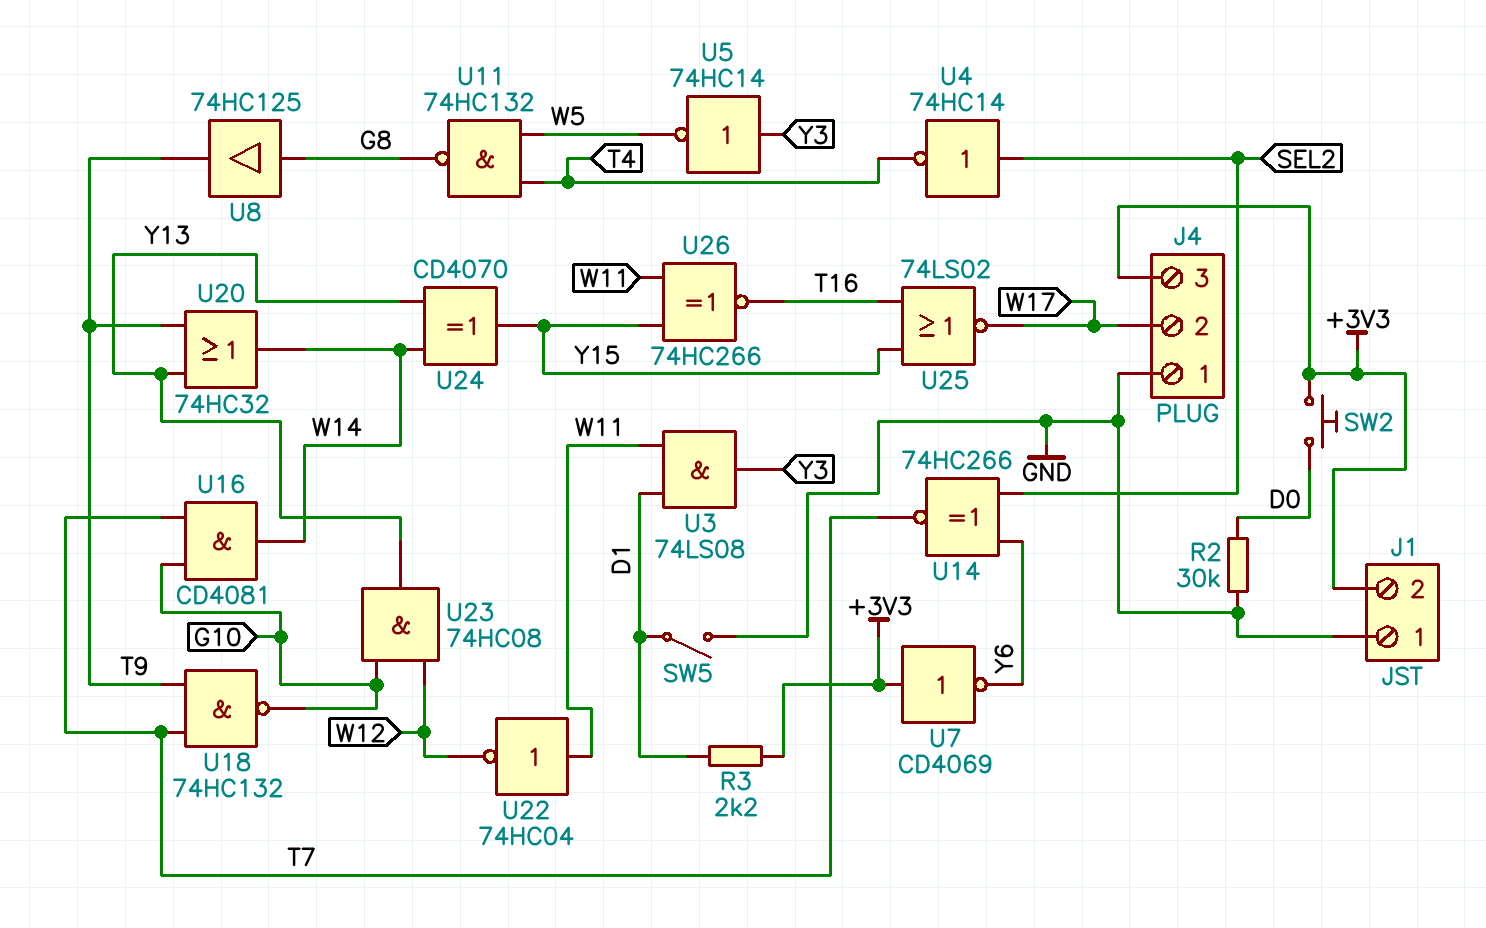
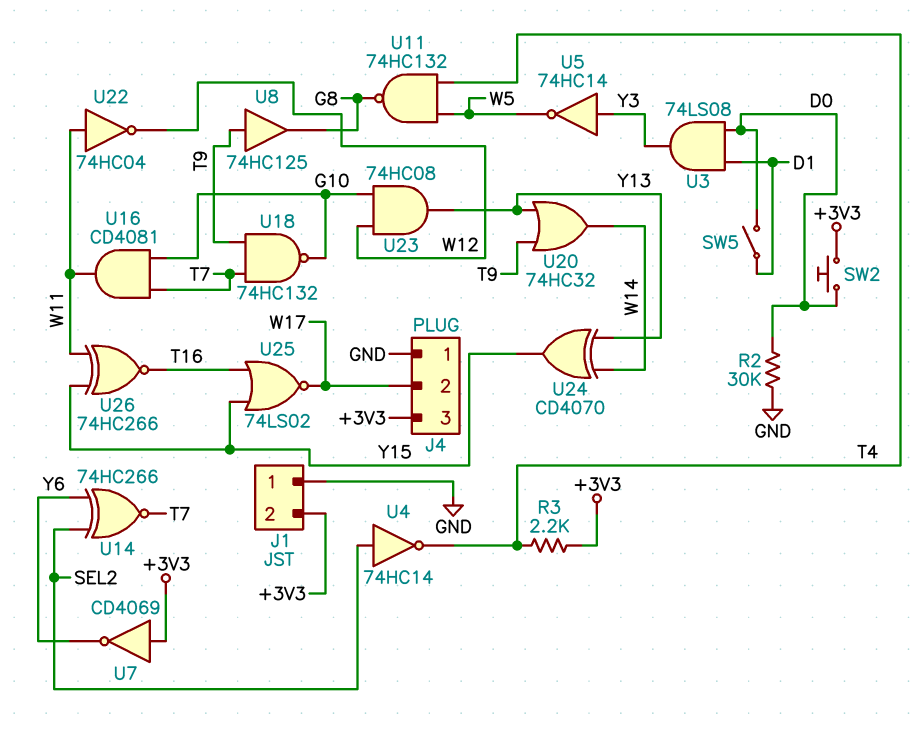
R3: 2.2k (+3V3, D1) -> 2.2k (+3V3, T4)
SW5: switch (D1, GND) -> switch (D0, D1)
U3: AND 74LS08 (in D1, in W11, out Y3) -> AND 74LS08 (in D0, in D1, out Y3)
U8: buffer 74HC125 (in G8, out T9) -> buffer 74HC125 (in T9, out G8)
U16: AND CD4081 (in G10, in T7, out W14) -> AND CD4081 (in G10, in T7, out W11)

